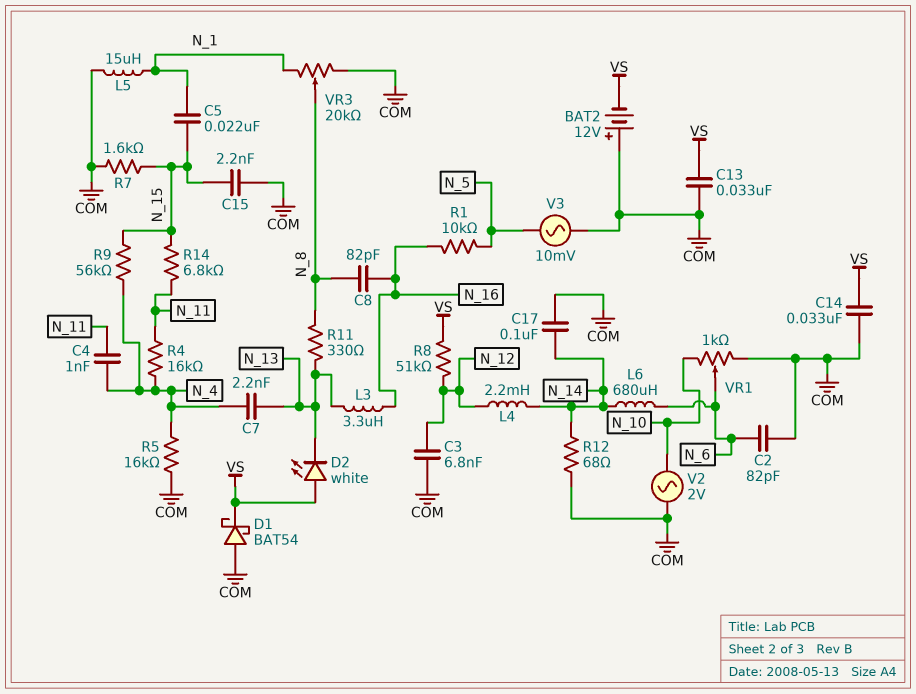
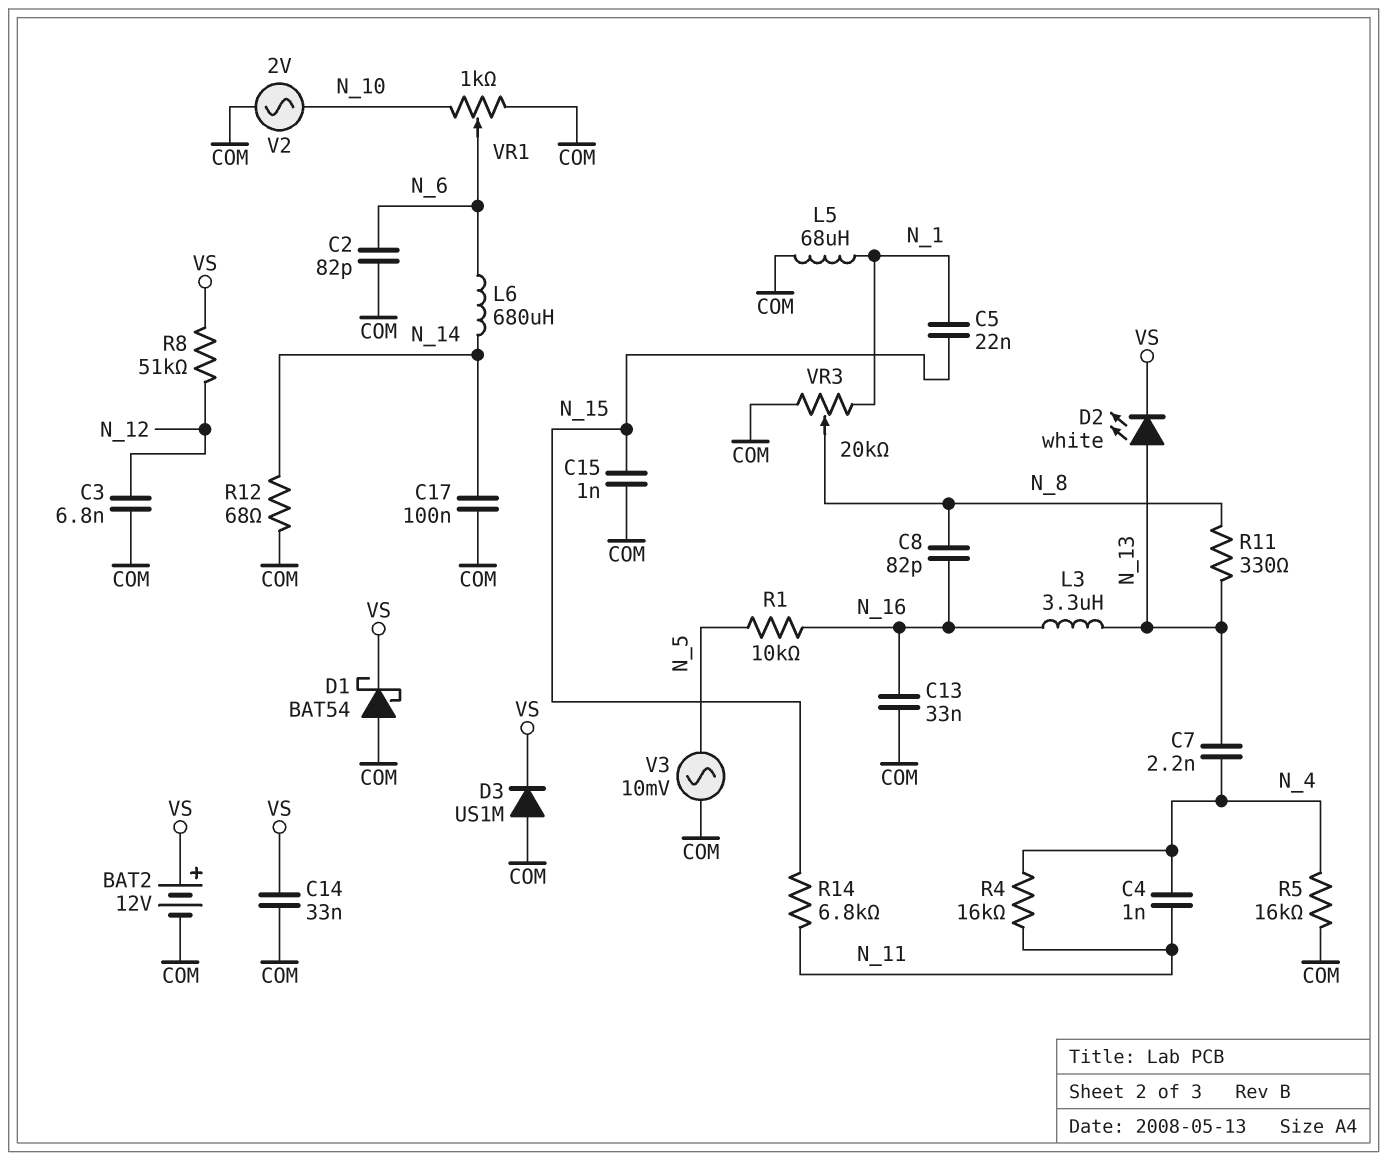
BAT2: 12V (plus COM, minus VS) -> 12V (plus VS, minus COM)
C13: 33nF (COM, VS) -> 33nF (COM, N_16)
C15: 2.2nF (COM, N_15) -> 1nF (COM, N_15)
D2: LED white (A VS, K N_13) -> LED white (A N_13, K VS)
D3: none -> diode US1M (A COM, K VS)
L4: 2.2mH (N_12, N_14) -> none
L5: 15uH (COM, N_1) -> 68uH (COM, N_1)
R7: 1.6k (COM, N_15) -> none
R9: 56k (N_4, N_15) -> none

